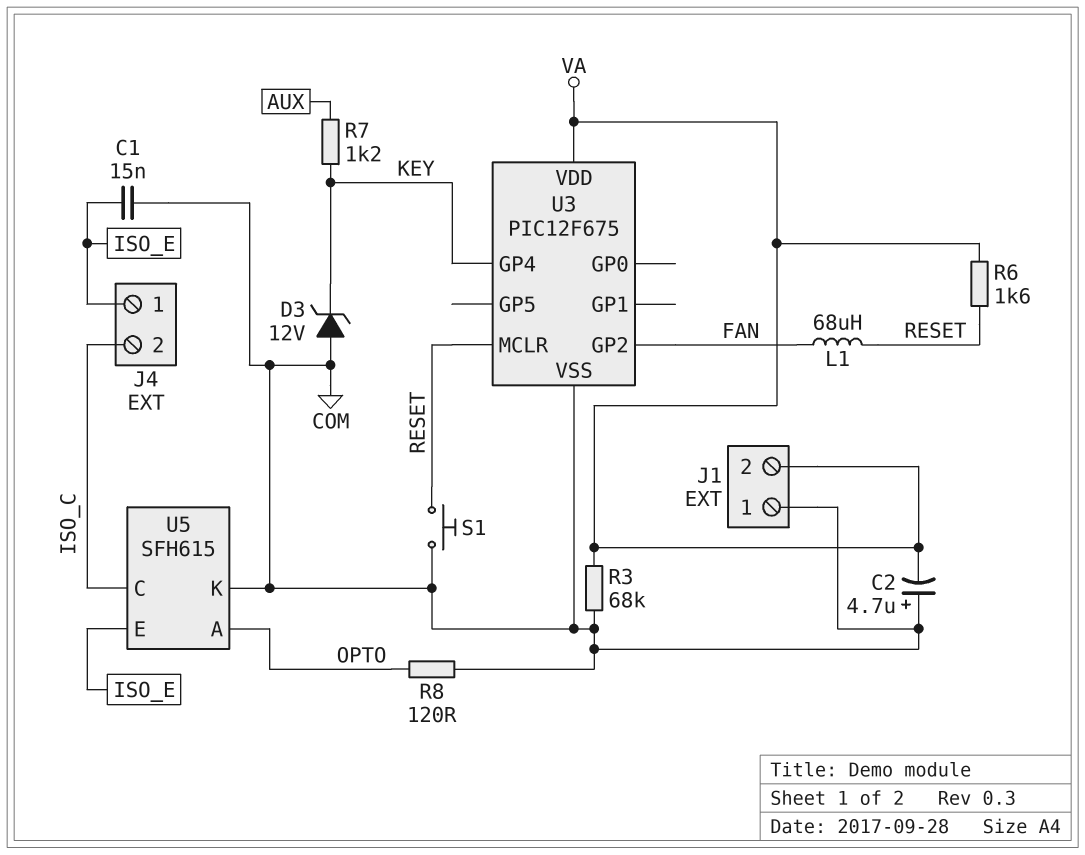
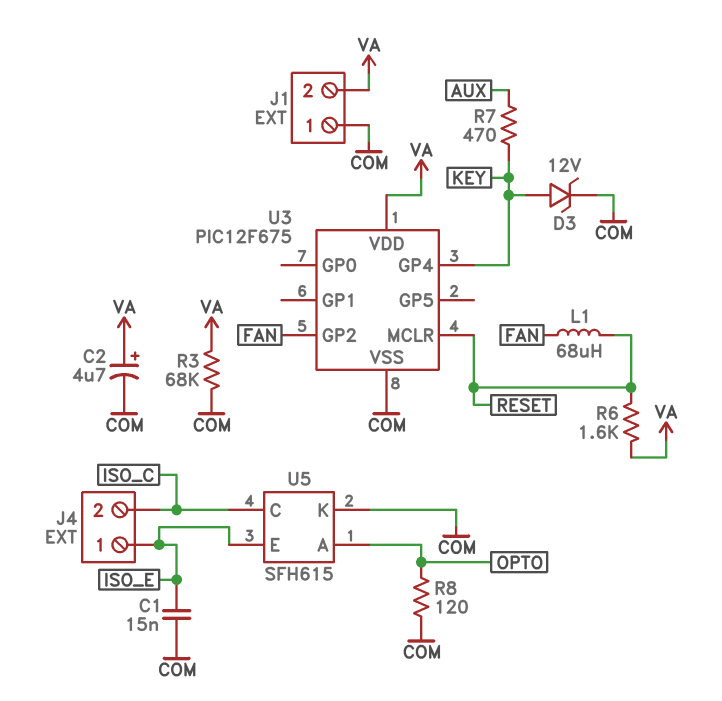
C2: 4.7uF (plus COM, minus VA) -> 4.7uF (plus VA, minus COM)
D3: zener 12V (A COM, K KEY) -> zener 12V (A KEY, K COM)
R7: 1.2k (AUX, KEY) -> 470 (AUX, KEY)
S1: button (COM, RESET) -> none

